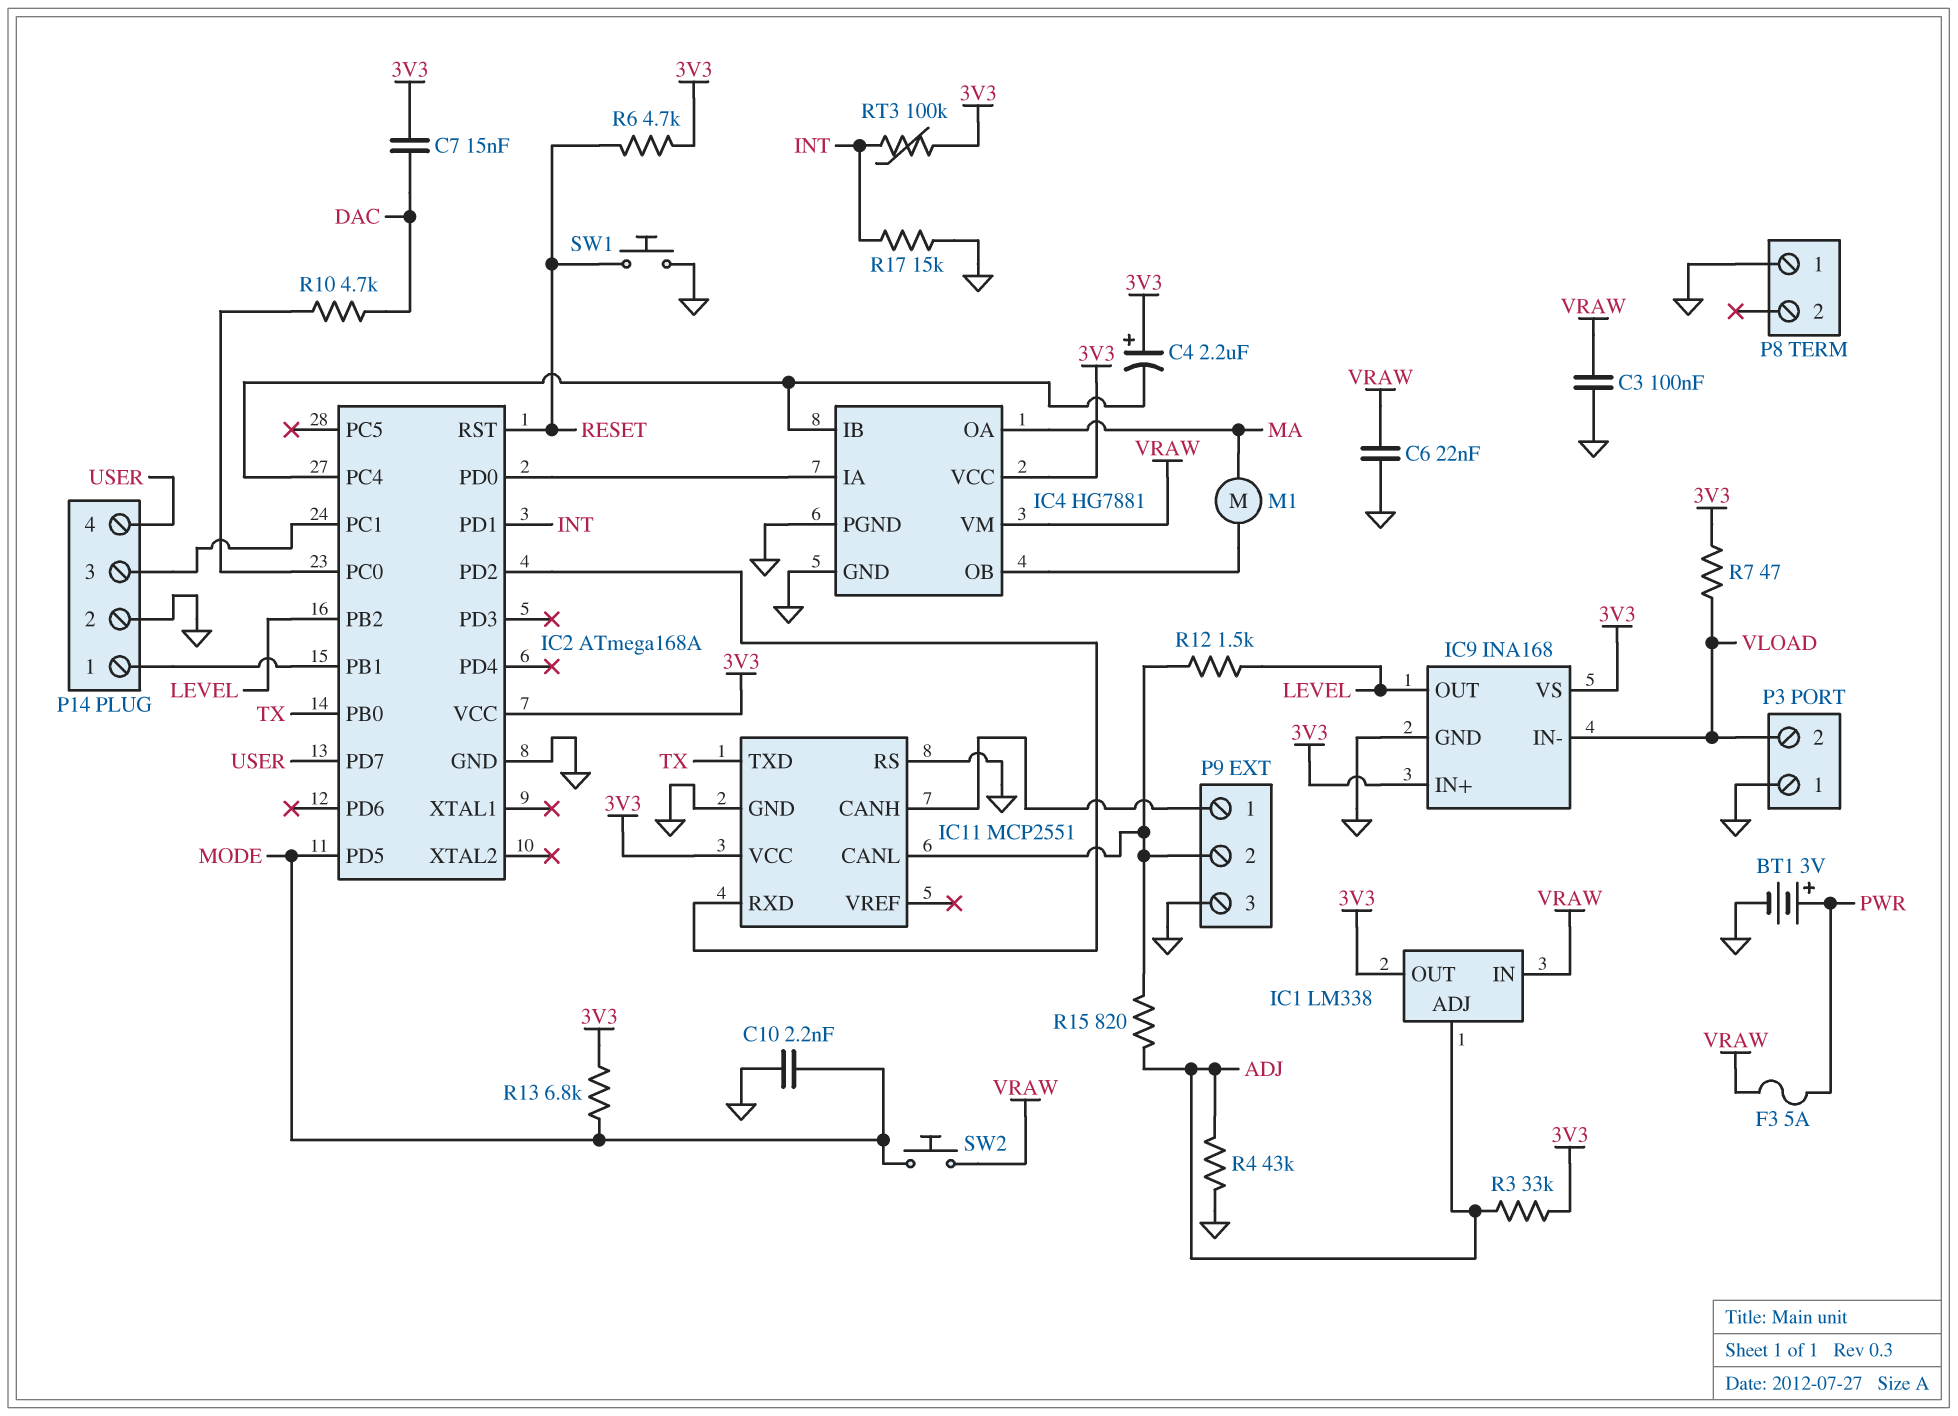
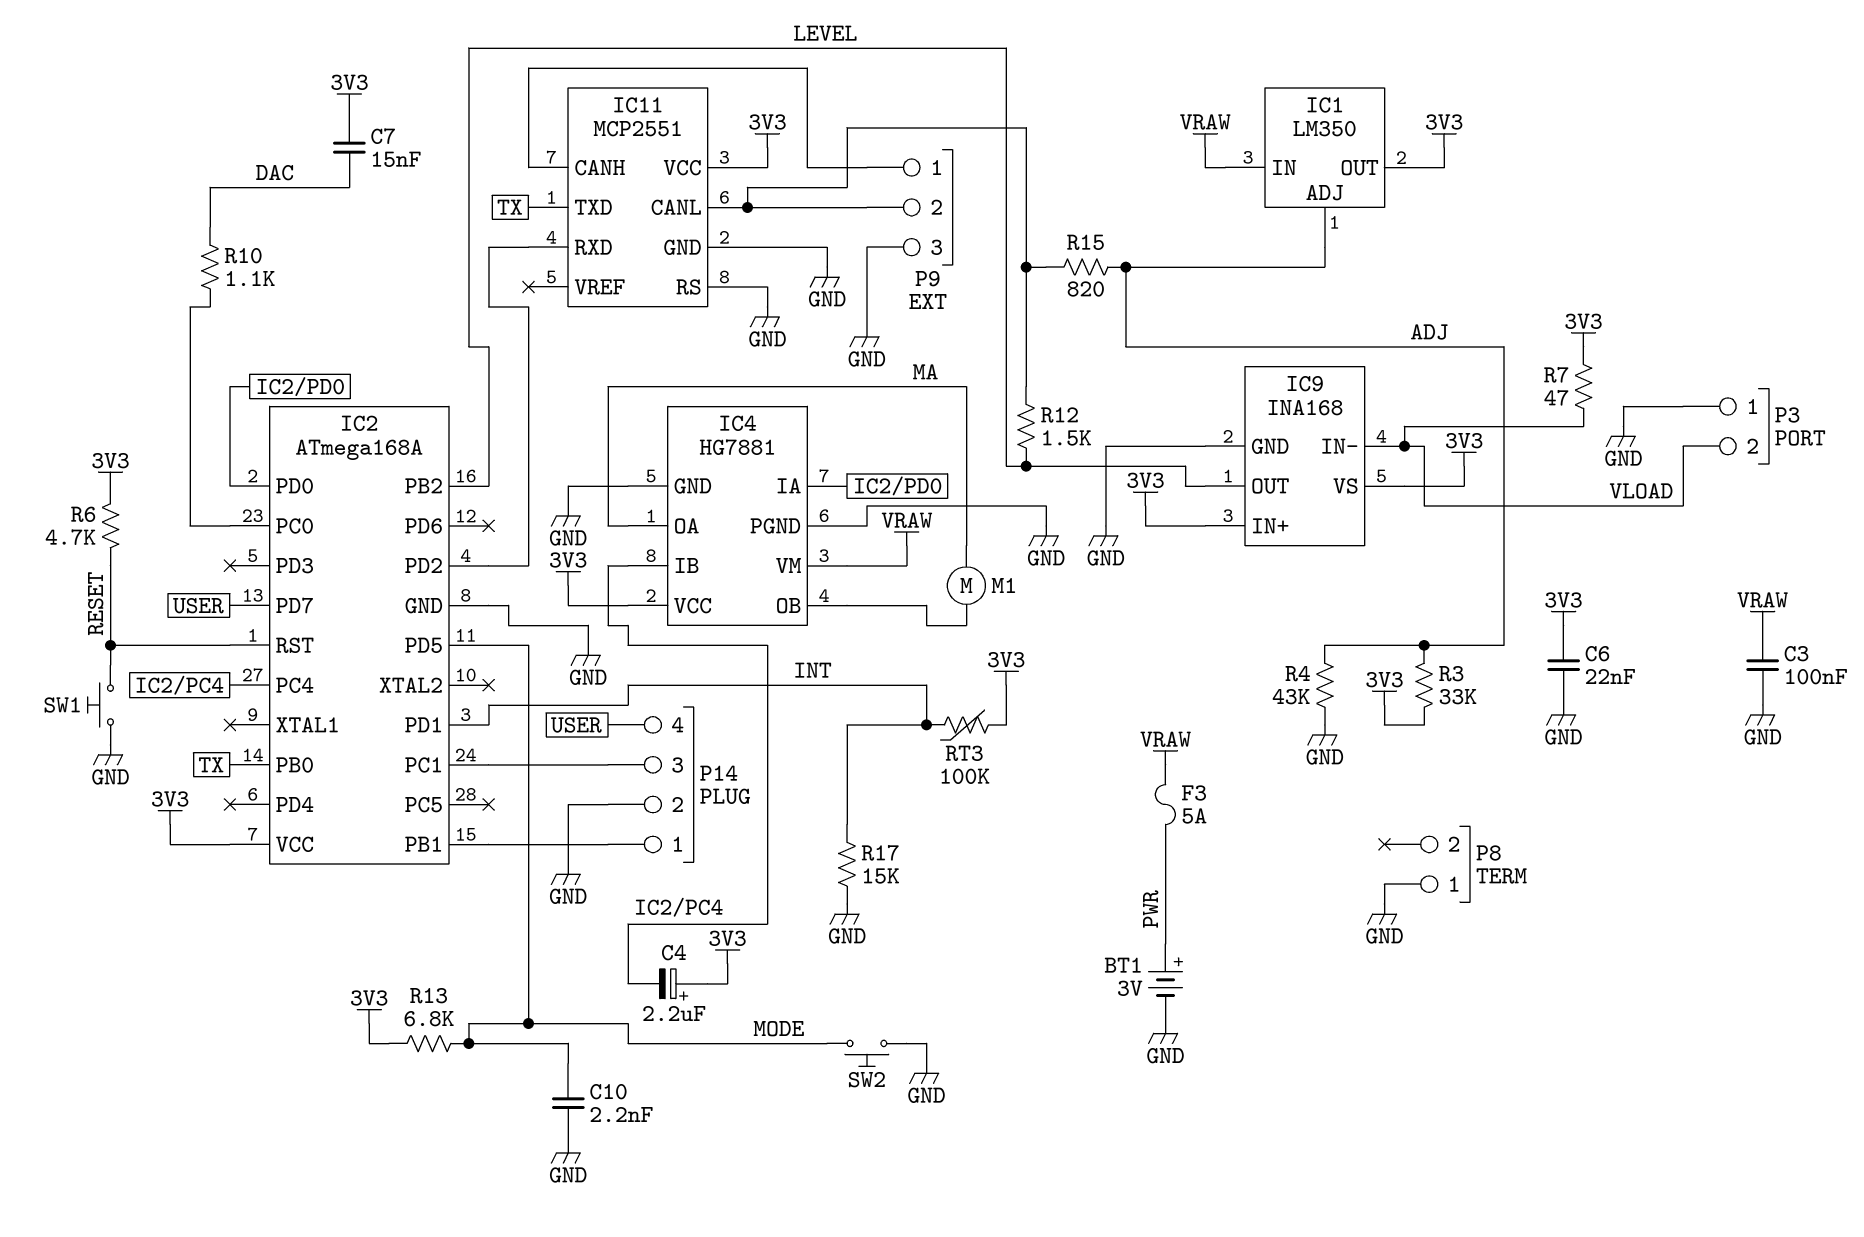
C6: 22nF (GND, VRAW) -> 22nF (3V3, GND)
IC1: LM338 -> LM350
R10: 4.7k (DAC, IC2/PC0) -> 1.1k (DAC, IC2/PC0)
SW2: button (MODE, VRAW) -> button (GND, MODE)

